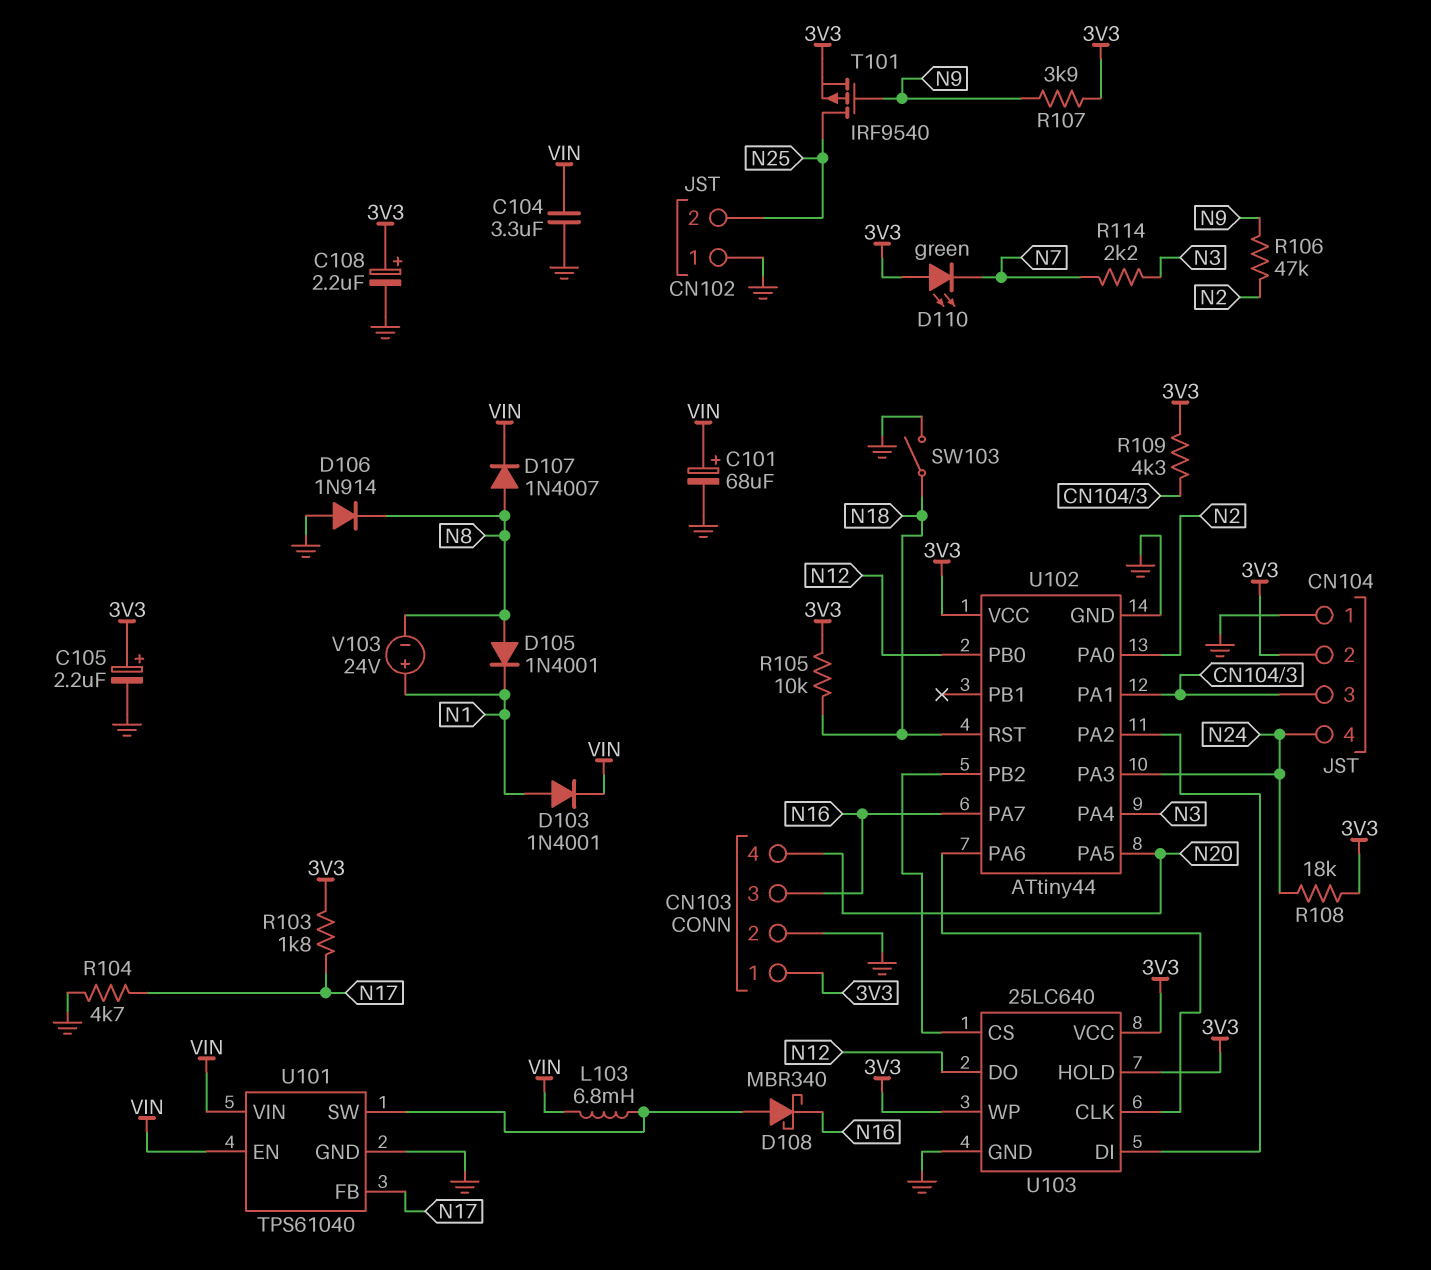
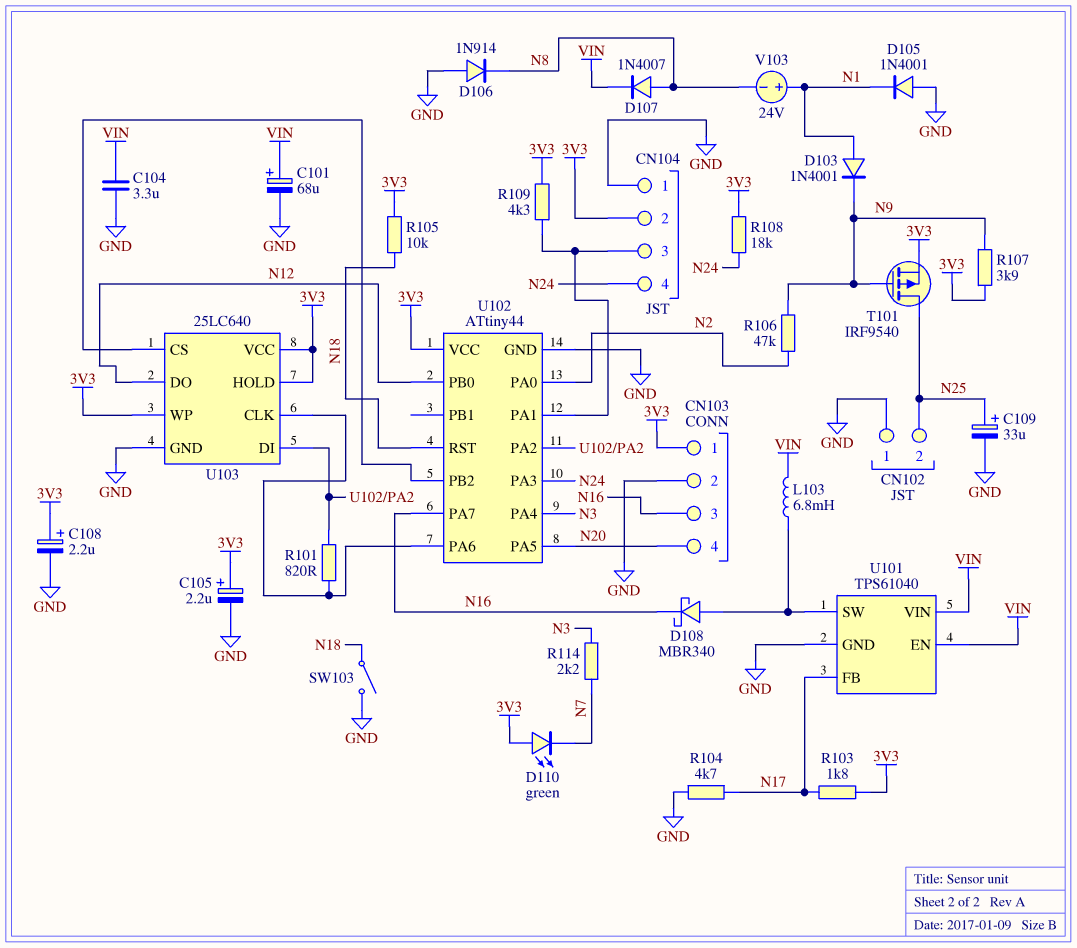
C109: none -> 33uF (plus N25, minus GND)
D103: diode 1N4001 (A N1, K VIN) -> diode 1N4001 (A N1, K N9)
D105: diode 1N4001 (A N8, K N1) -> diode 1N4001 (A GND, K N1)
R101: none -> 820 (U102/PA2, U102/PA6)

